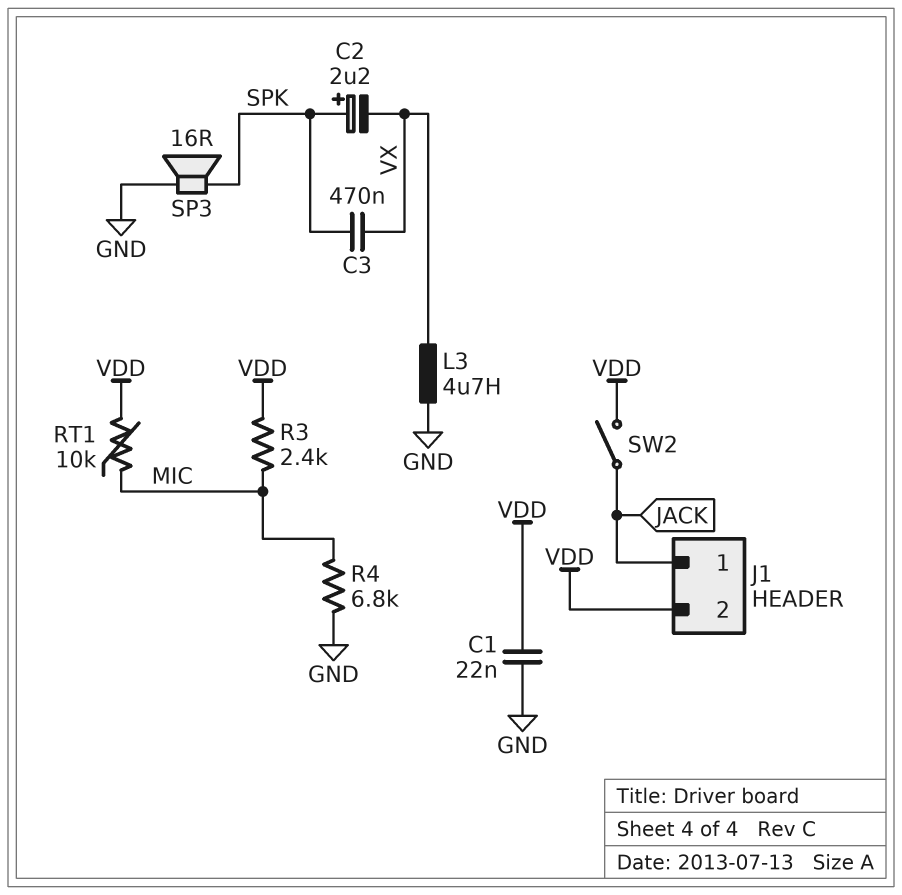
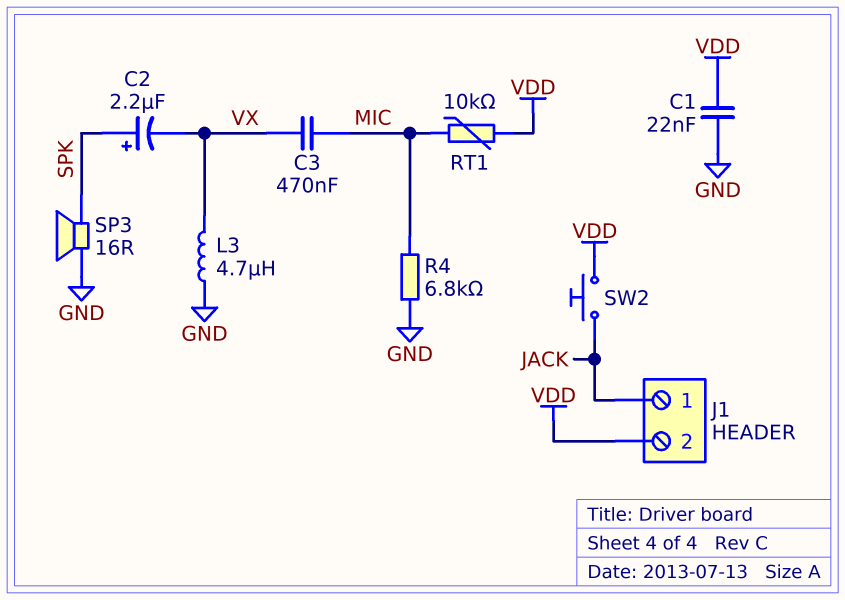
C3: 470nF (SPK, VX) -> 470nF (MIC, VX)
R3: 2.4k (MIC, VDD) -> none
SW2: switch (JACK, VDD) -> button (JACK, VDD)

